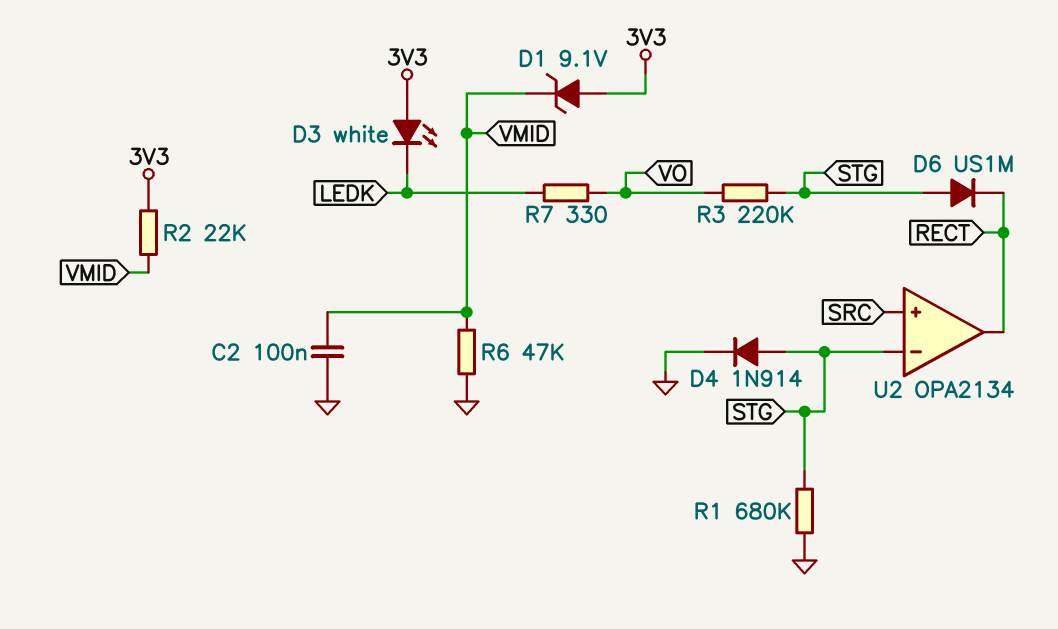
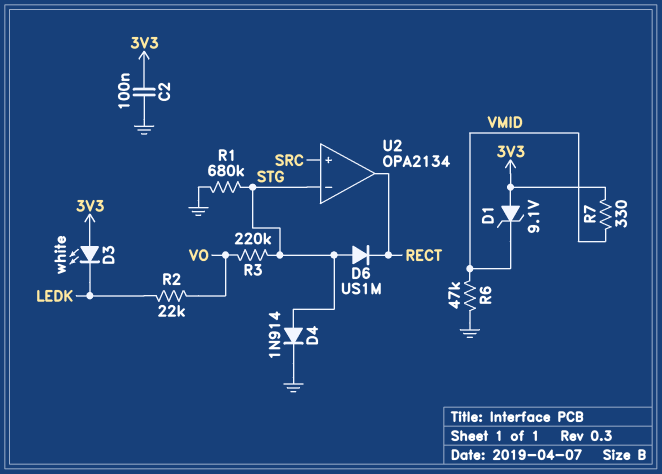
C2: 100nF (GND, VMID) -> 100nF (3V3, GND)
R2: 22k (3V3, VMID) -> 22k (LEDK, VO)
R7: 330 (LEDK, VO) -> 330 (3V3, VMID)

